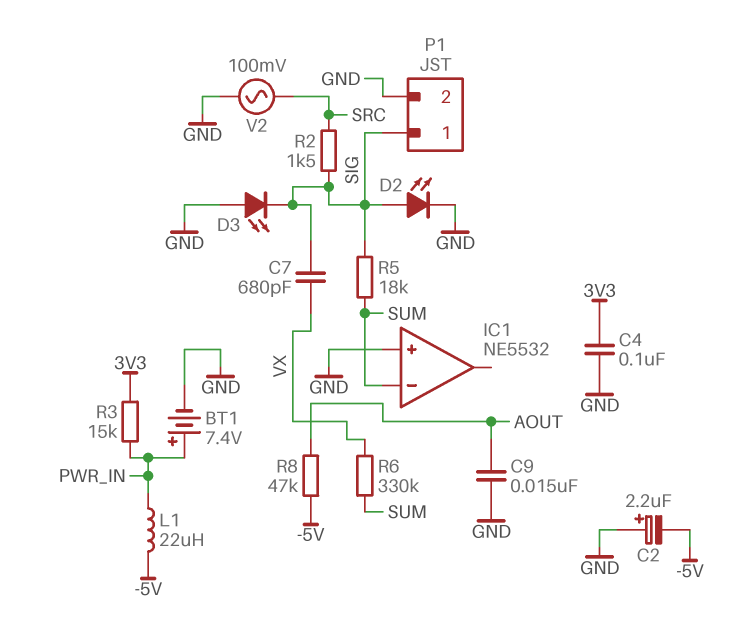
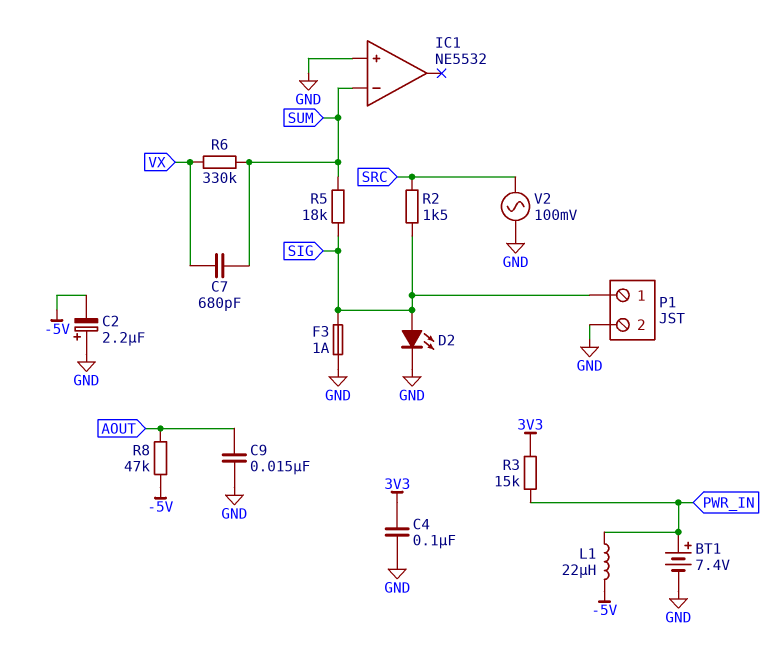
C7: 680pF (SIG, VX) -> 680pF (SUM, VX)
D3: LED (A GND, K SIG) -> none
F3: none -> 1A (GND, SIG)

